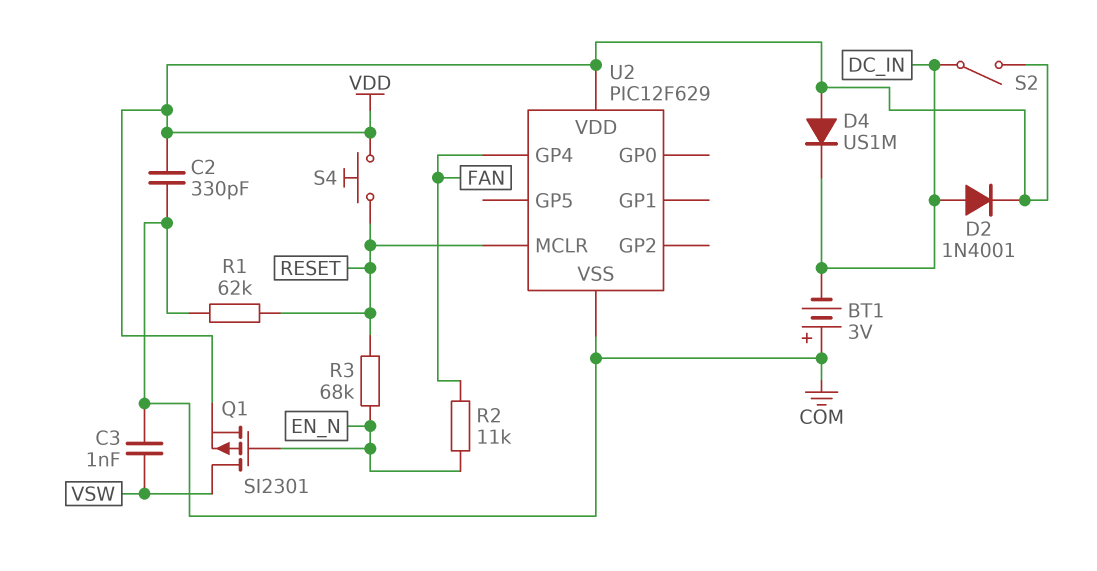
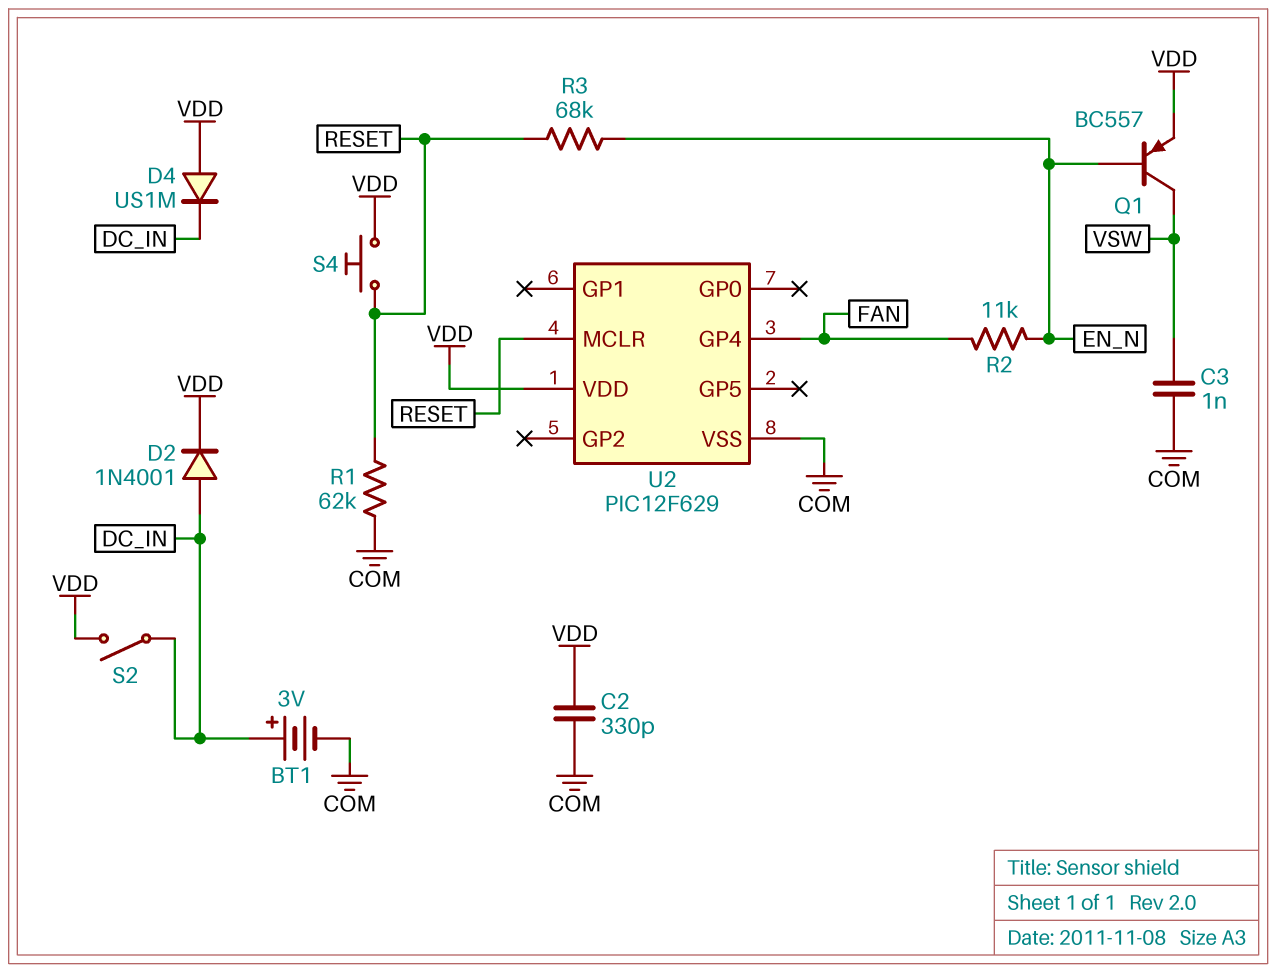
BT1: 3V (plus COM, minus DC_IN) -> 3V (plus DC_IN, minus COM)
Q1: PMOS SI2301 (G EN_N, D VSW, S VDD) -> PNP BC557 (B EN_N, C VSW, E VDD)

